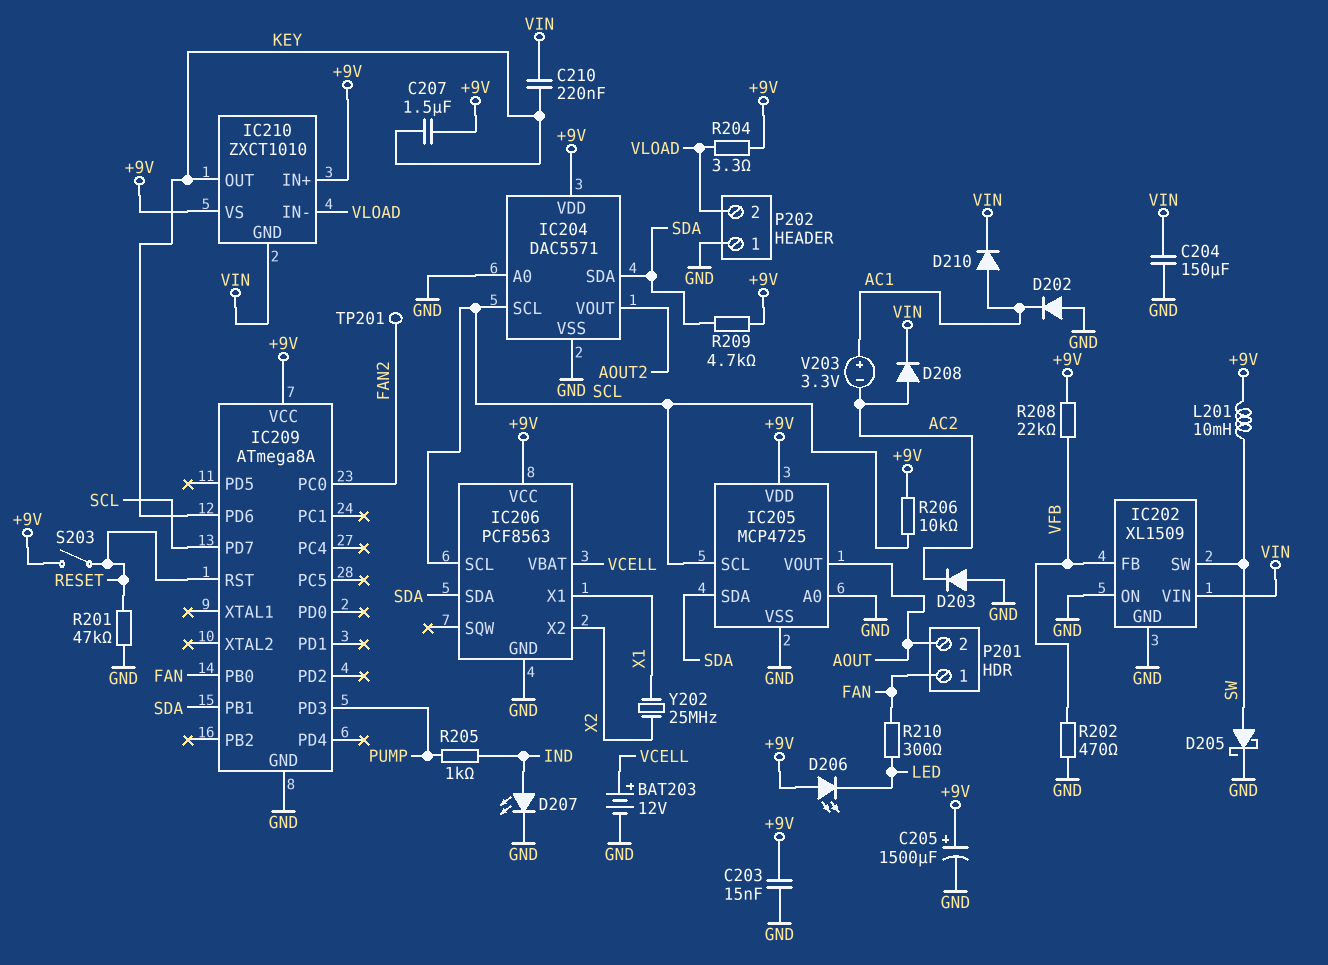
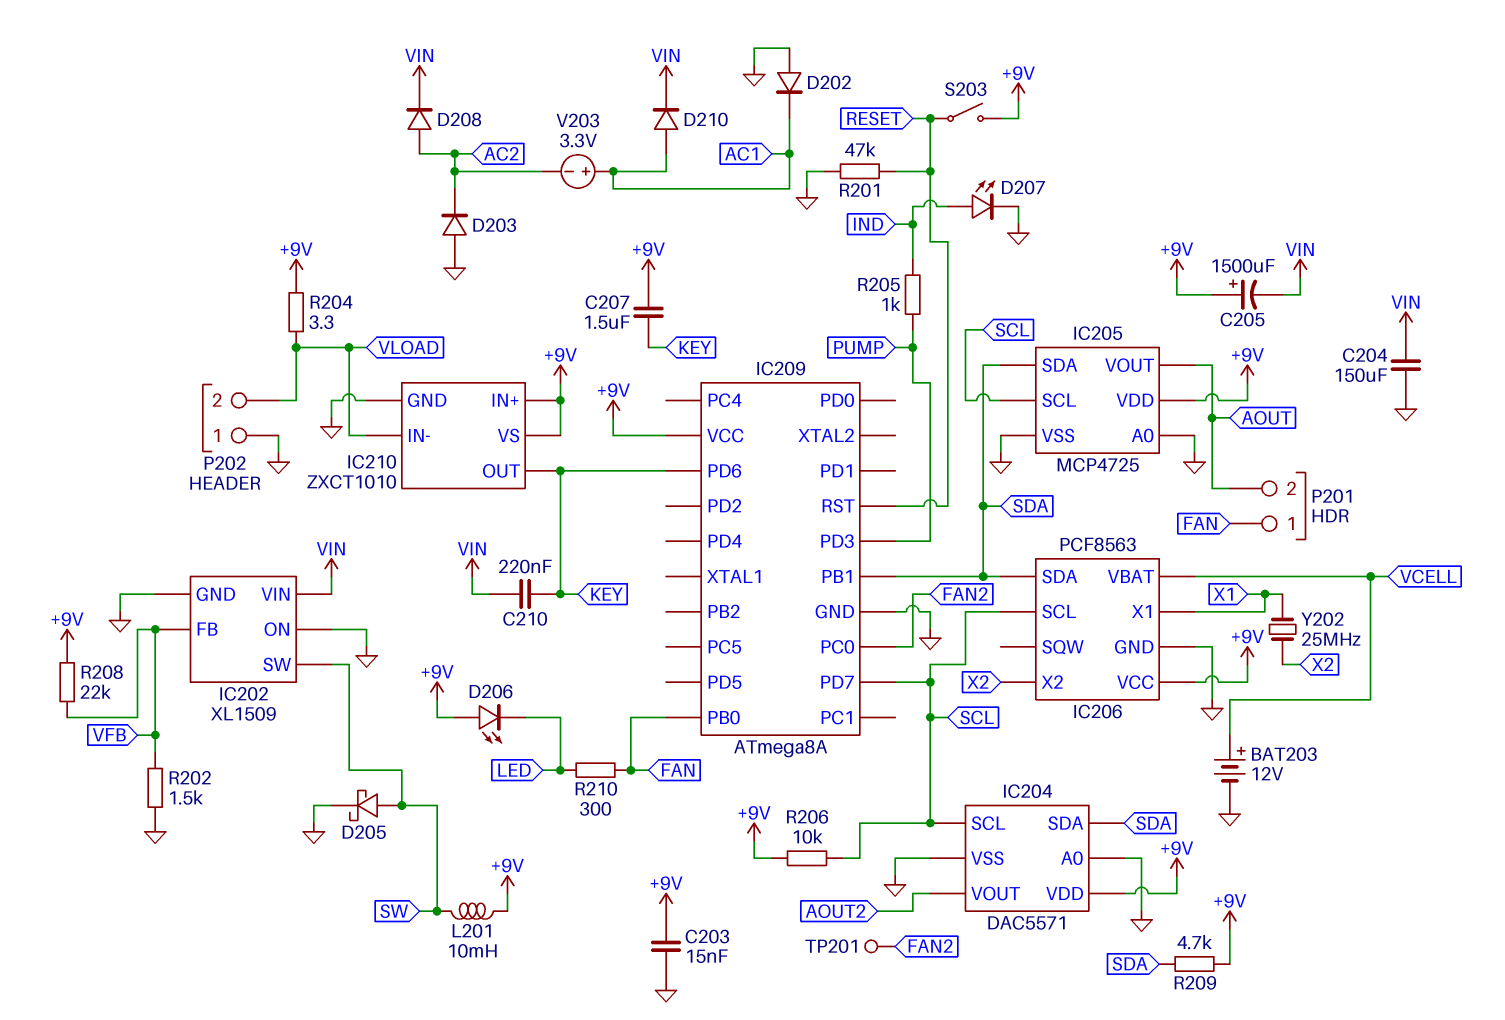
C205: 1500uF (plus +9V, minus GND) -> 1500uF (plus +9V, minus VIN)
IC210 pin GND: VIN -> GND
R202: 470 (GND, VFB) -> 1.5k (GND, VFB)

